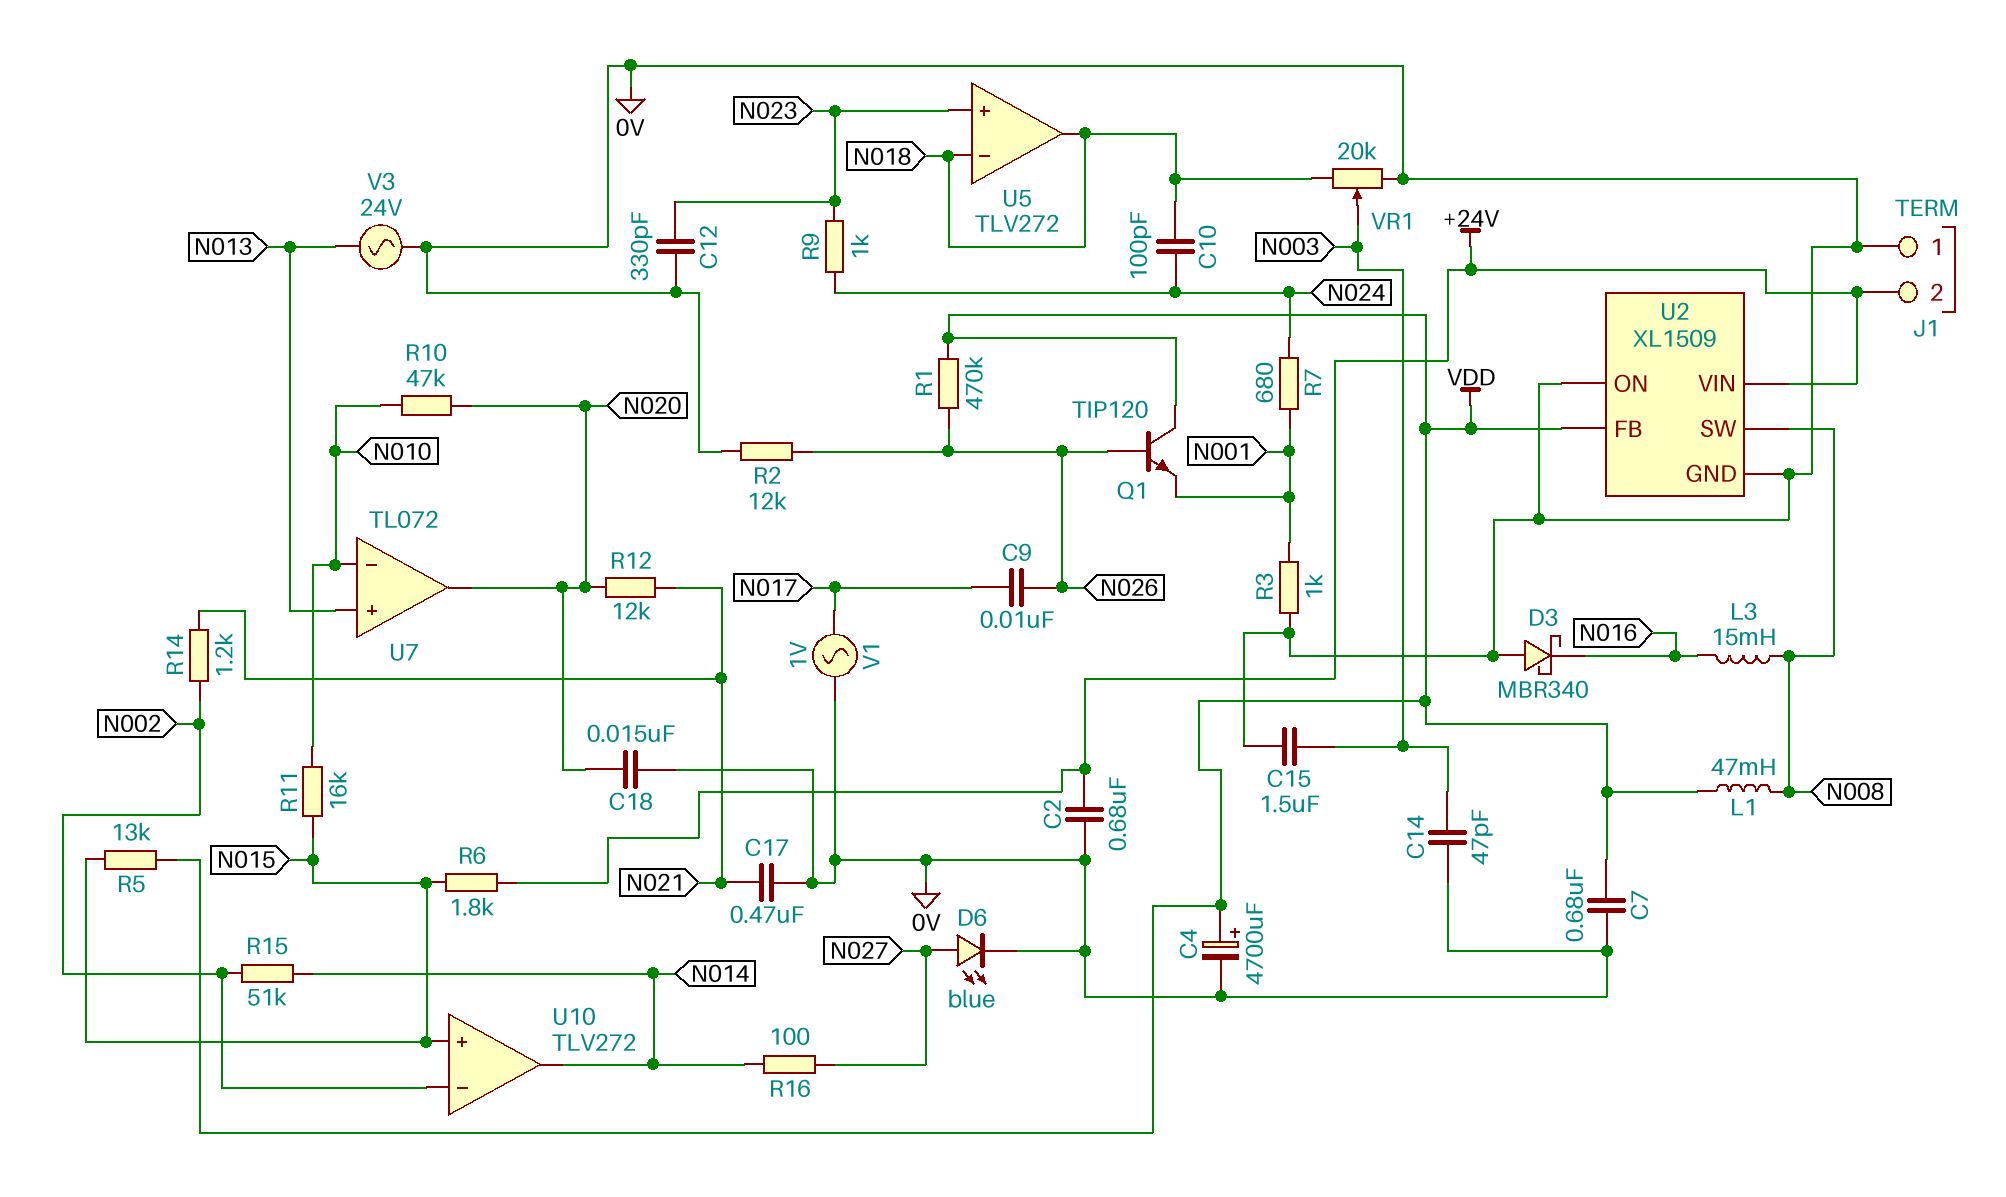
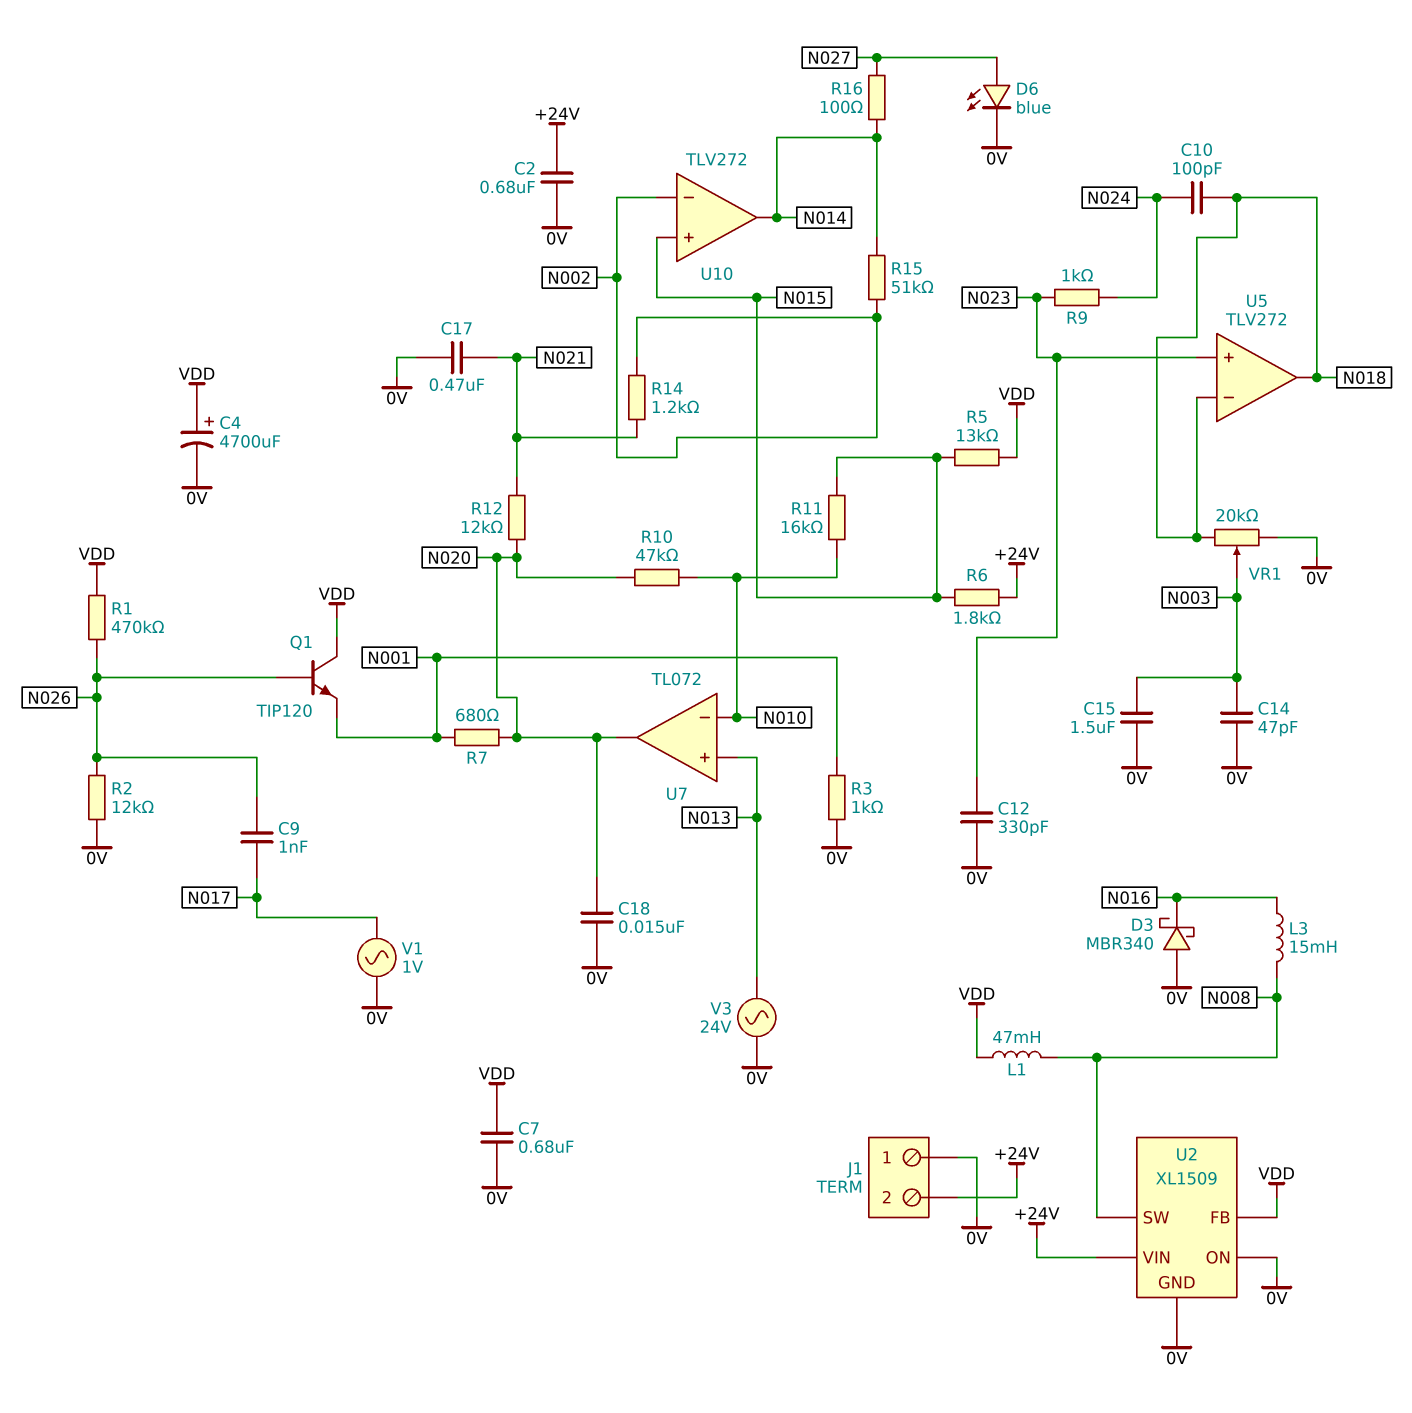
C9: 10nF (N017, N026) -> 1nF (N017, N026)
R7: 680 (N001, N024) -> 680 (N001, N020)

